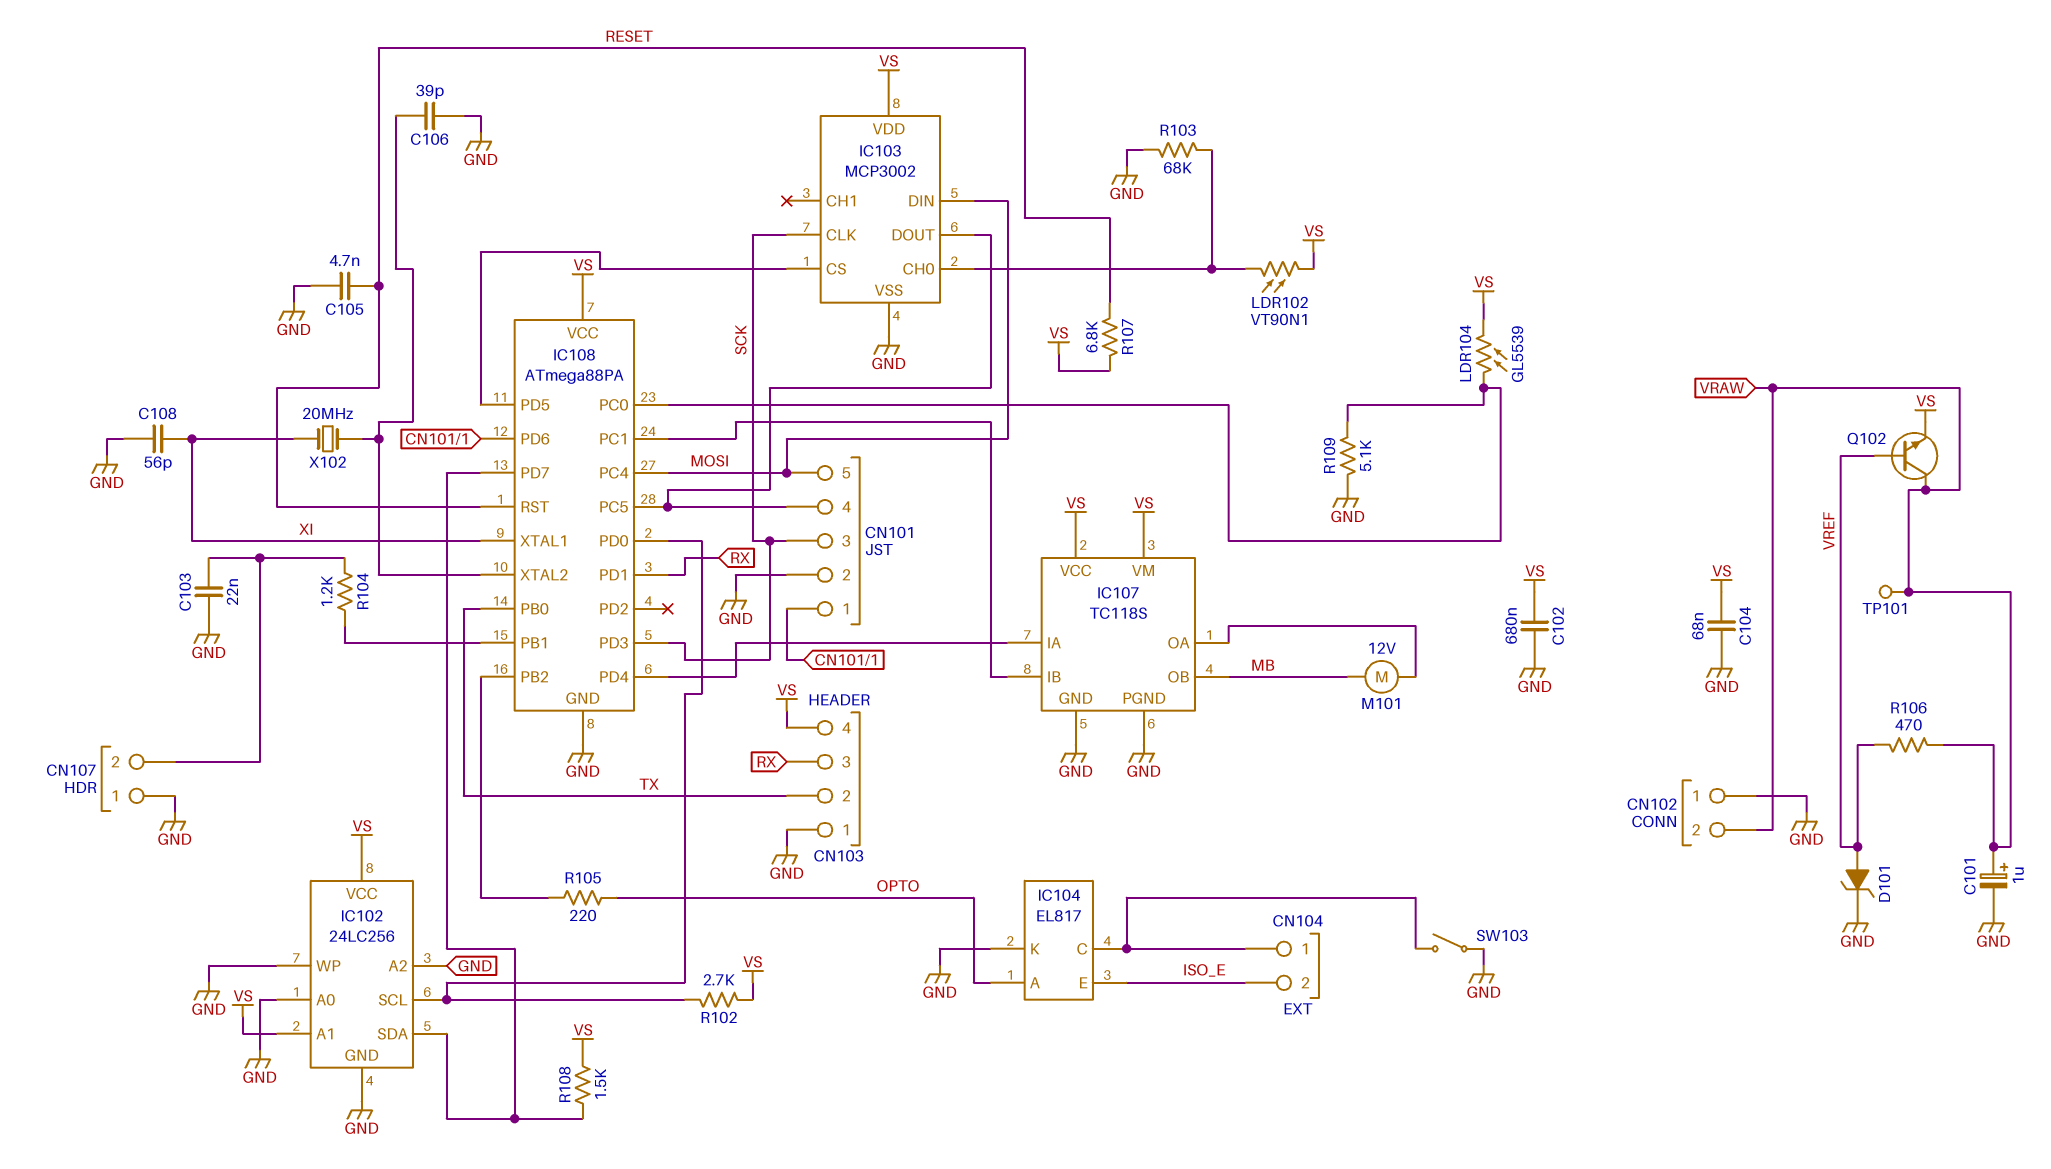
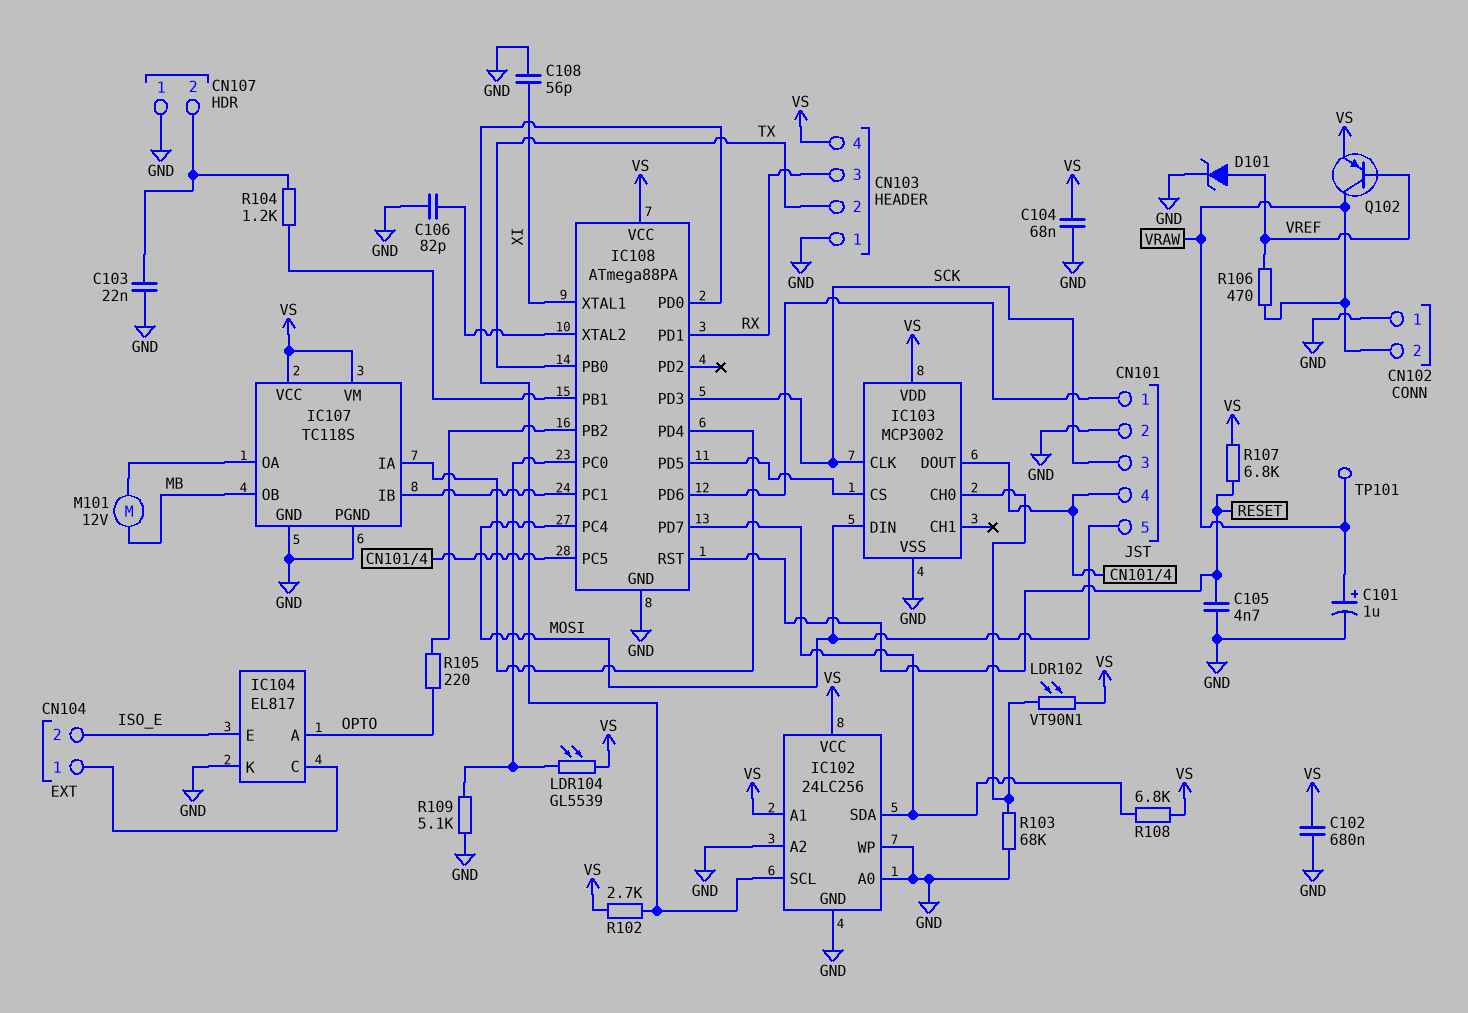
C106: 39pF (GND, IC108/XTAL2) -> 82pF (GND, IC108/XTAL2)
Q102: NPN (B VREF, C VRAW, E VS) -> PNP (B VREF, C VRAW, E VS)
R108: 1.5k (IC102/SDA, VS) -> 6.8k (IC102/SDA, VS)
SW103: switch (CN104/1, GND) -> none
X102: 20MHz (IC108/XTAL2, XI) -> none

